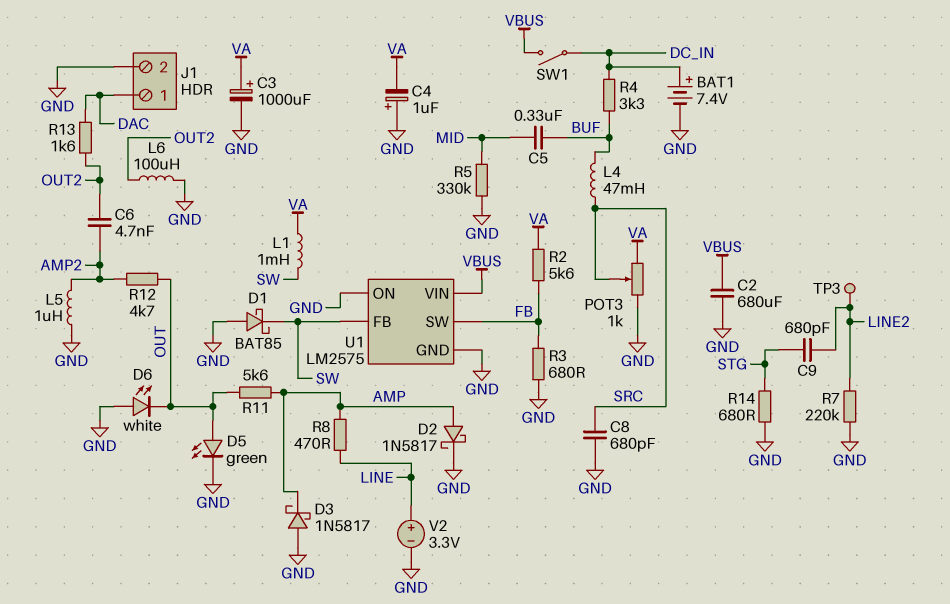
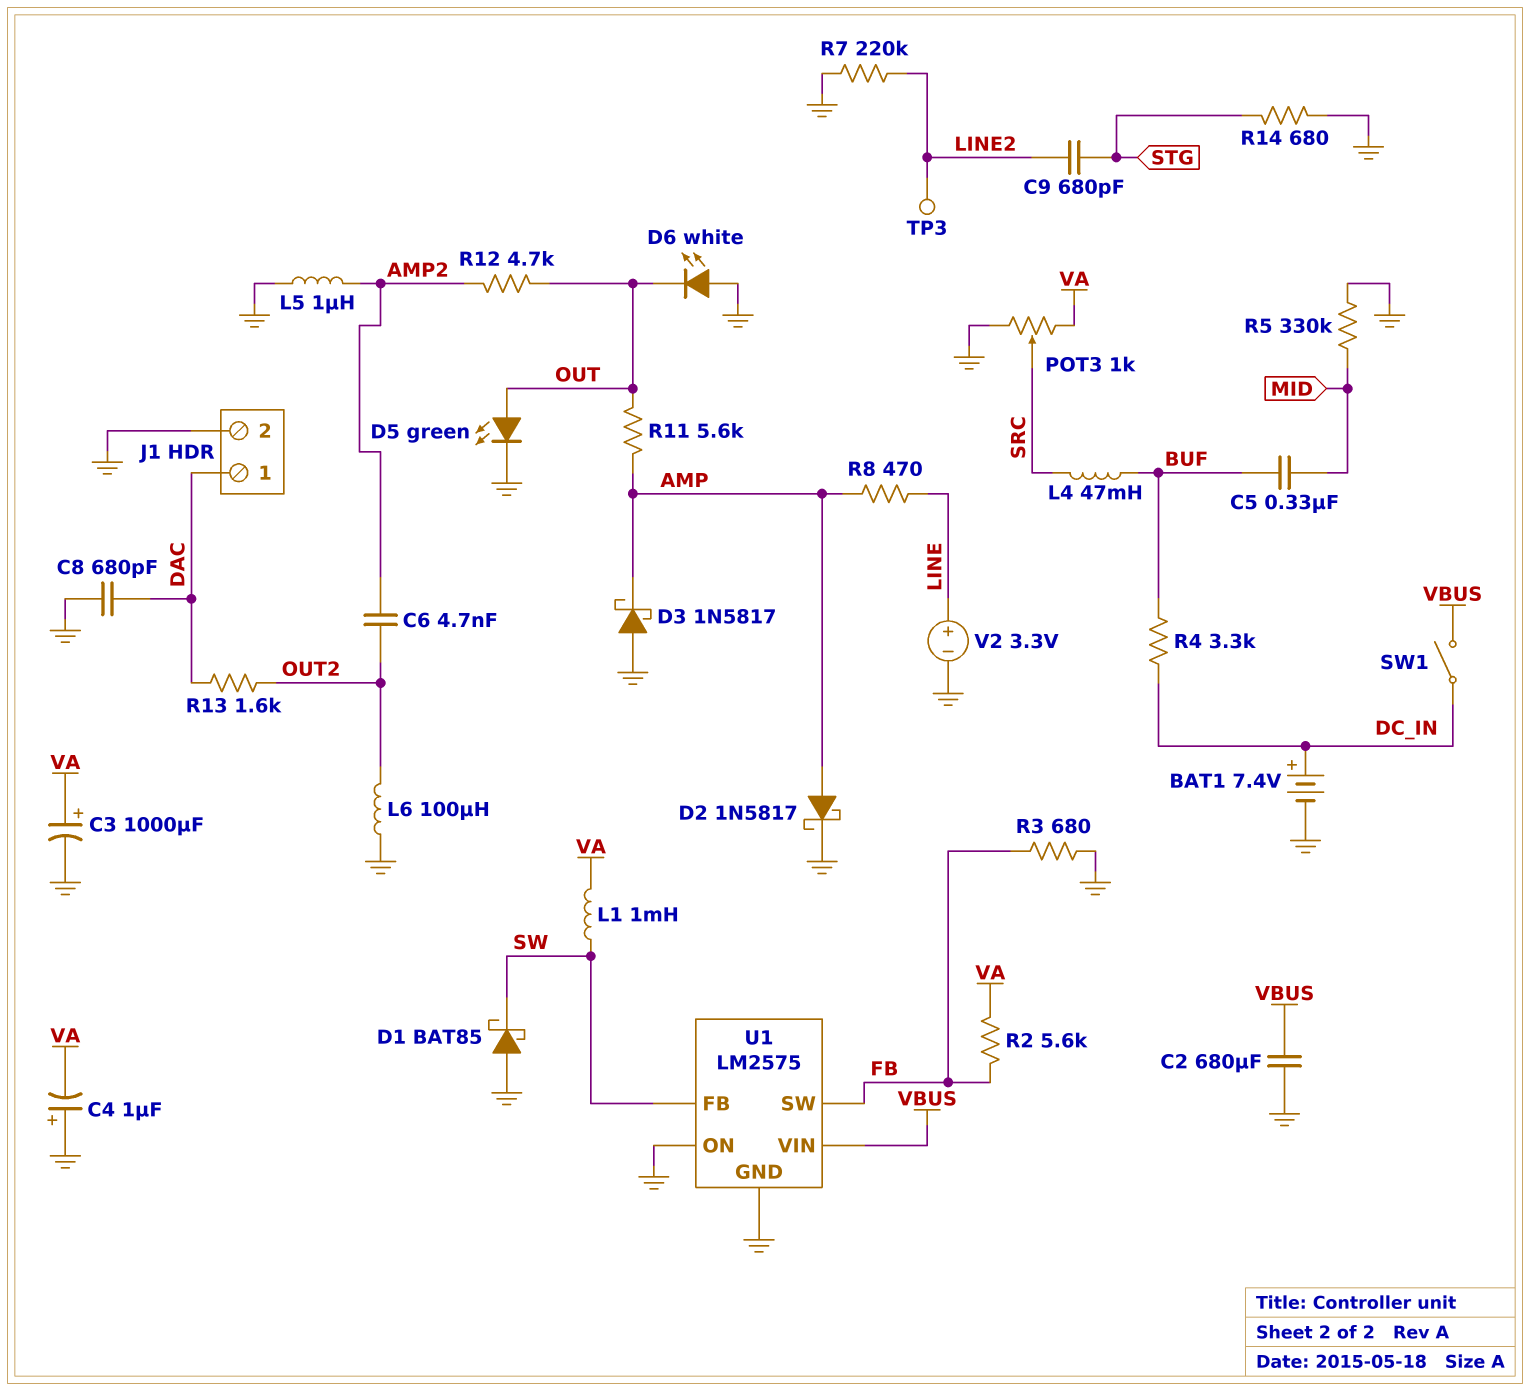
C8: 680pF (GND, SRC) -> 680pF (DAC, GND)

